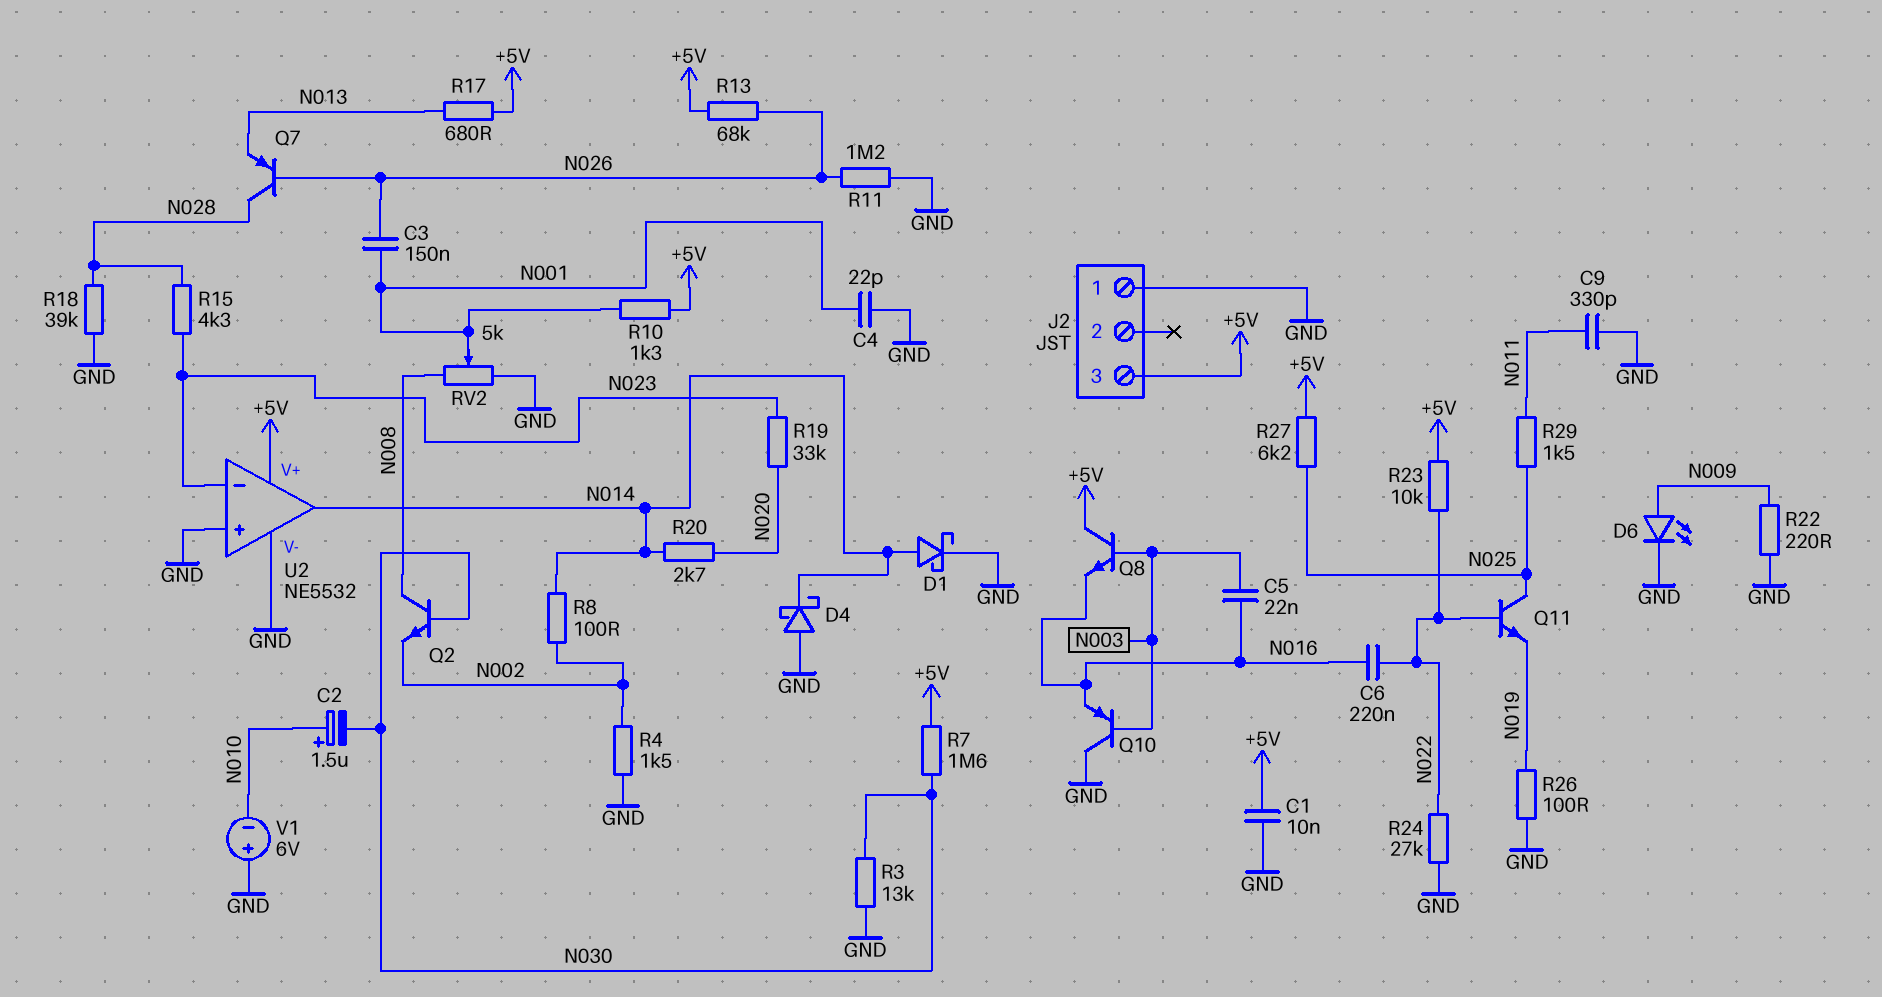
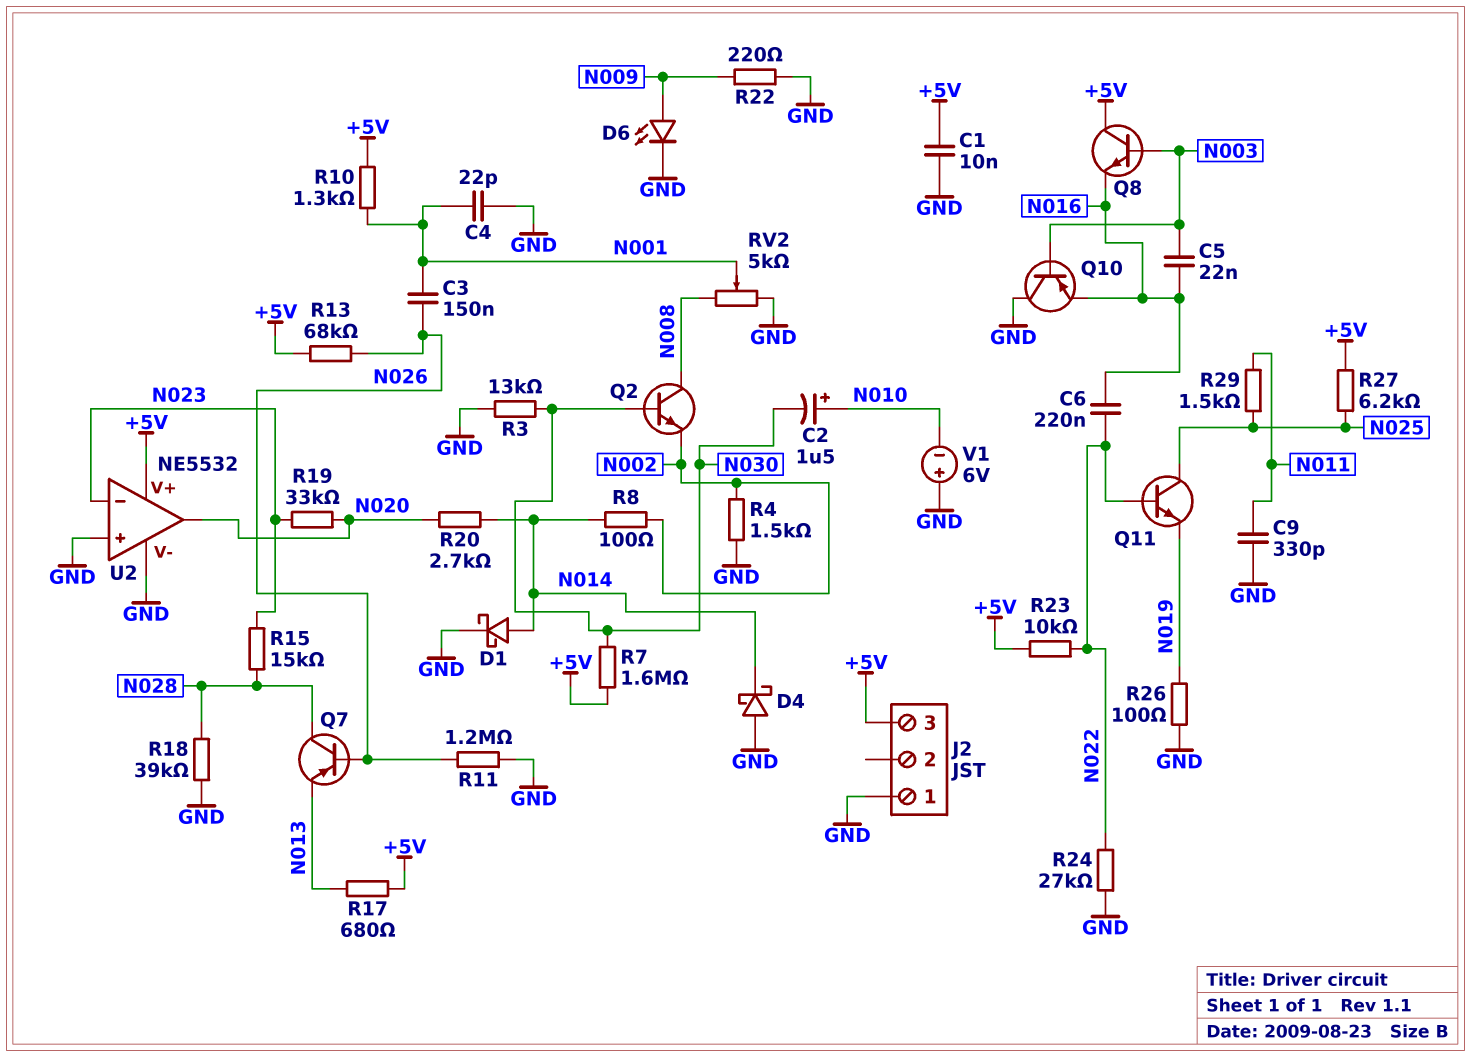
R15: 4.3k (N023, N028) -> 15k (N023, N028)
U2 pin out: N014 -> N020

